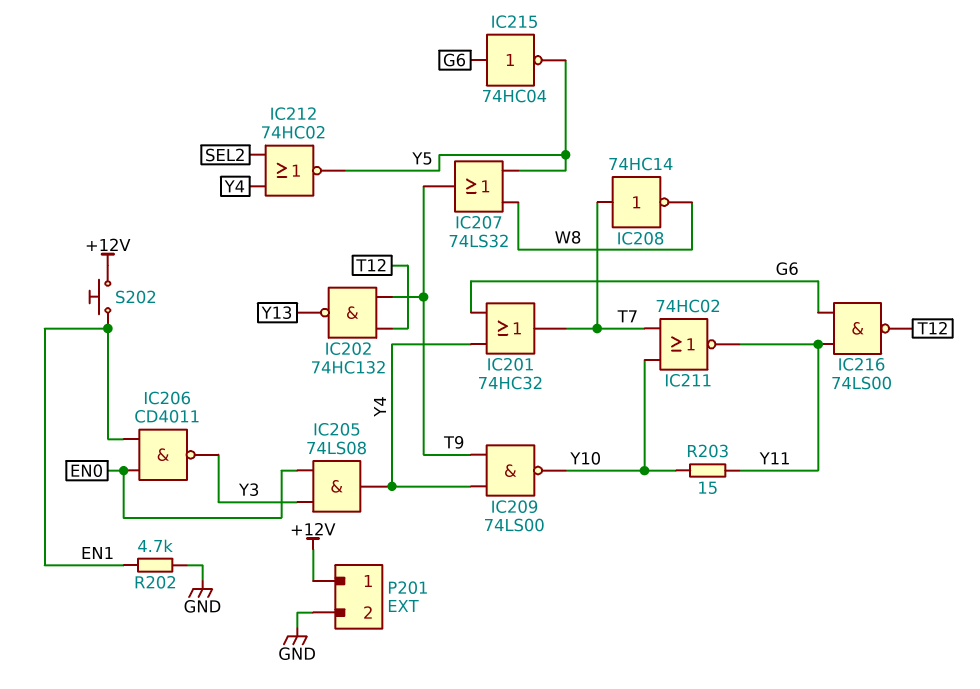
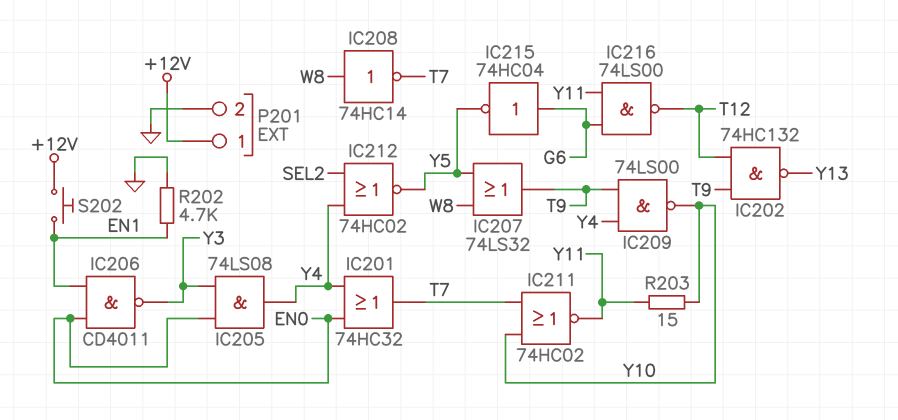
IC201: OR 74HC32 (in G6, in Y4, out T7) -> OR 74HC32 (in EN0, in Y4, out T7)
IC208: NOT 74HC14 (in T7, out W8) -> NOT 74HC14 (in W8, out T7)

